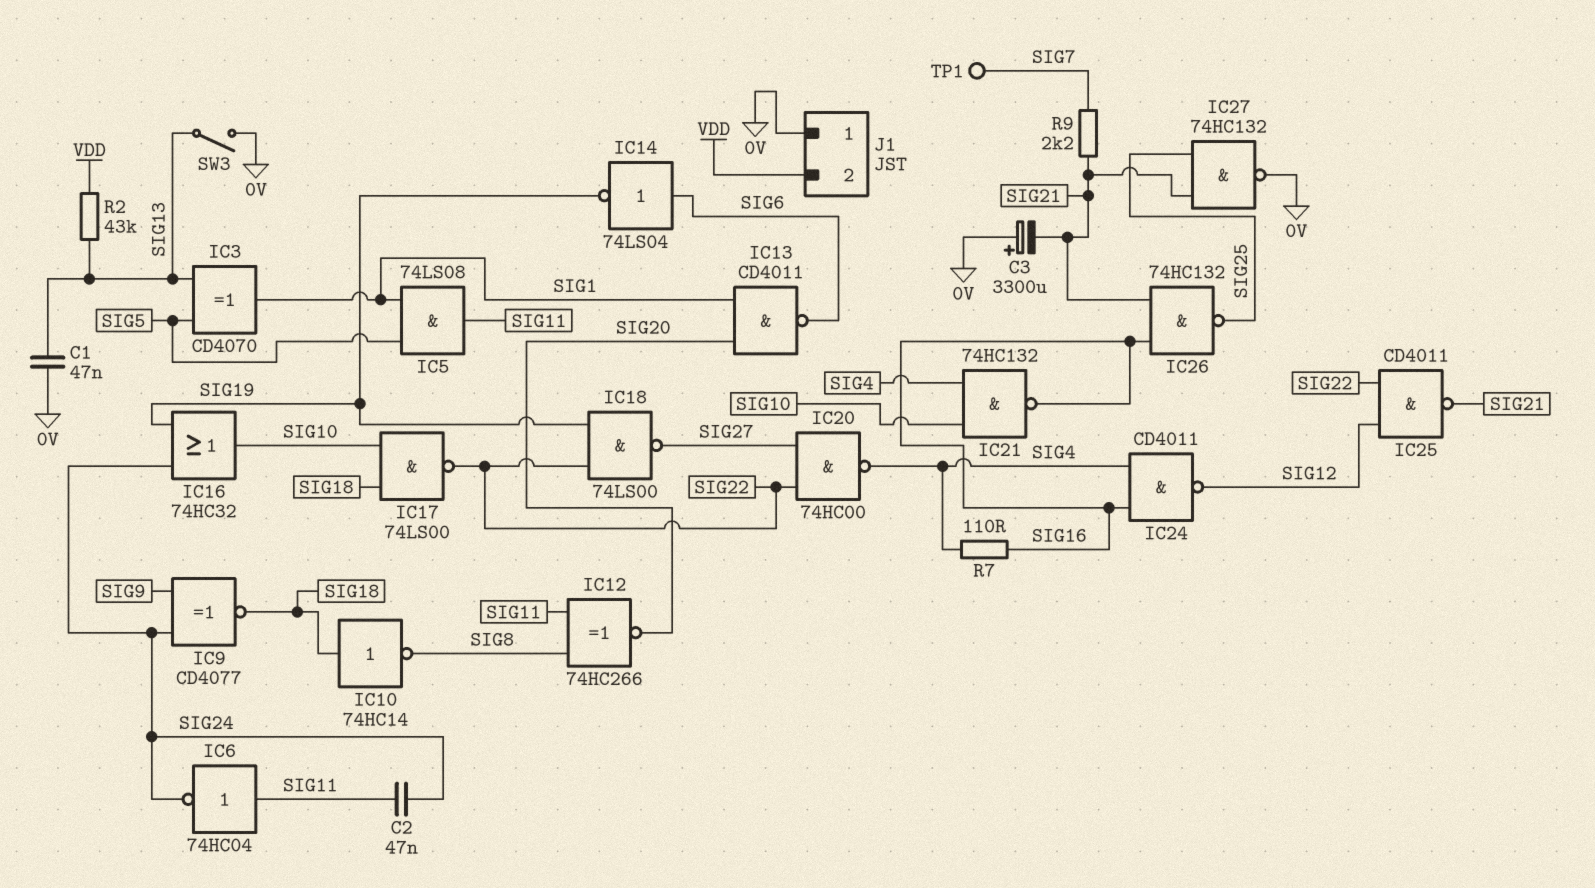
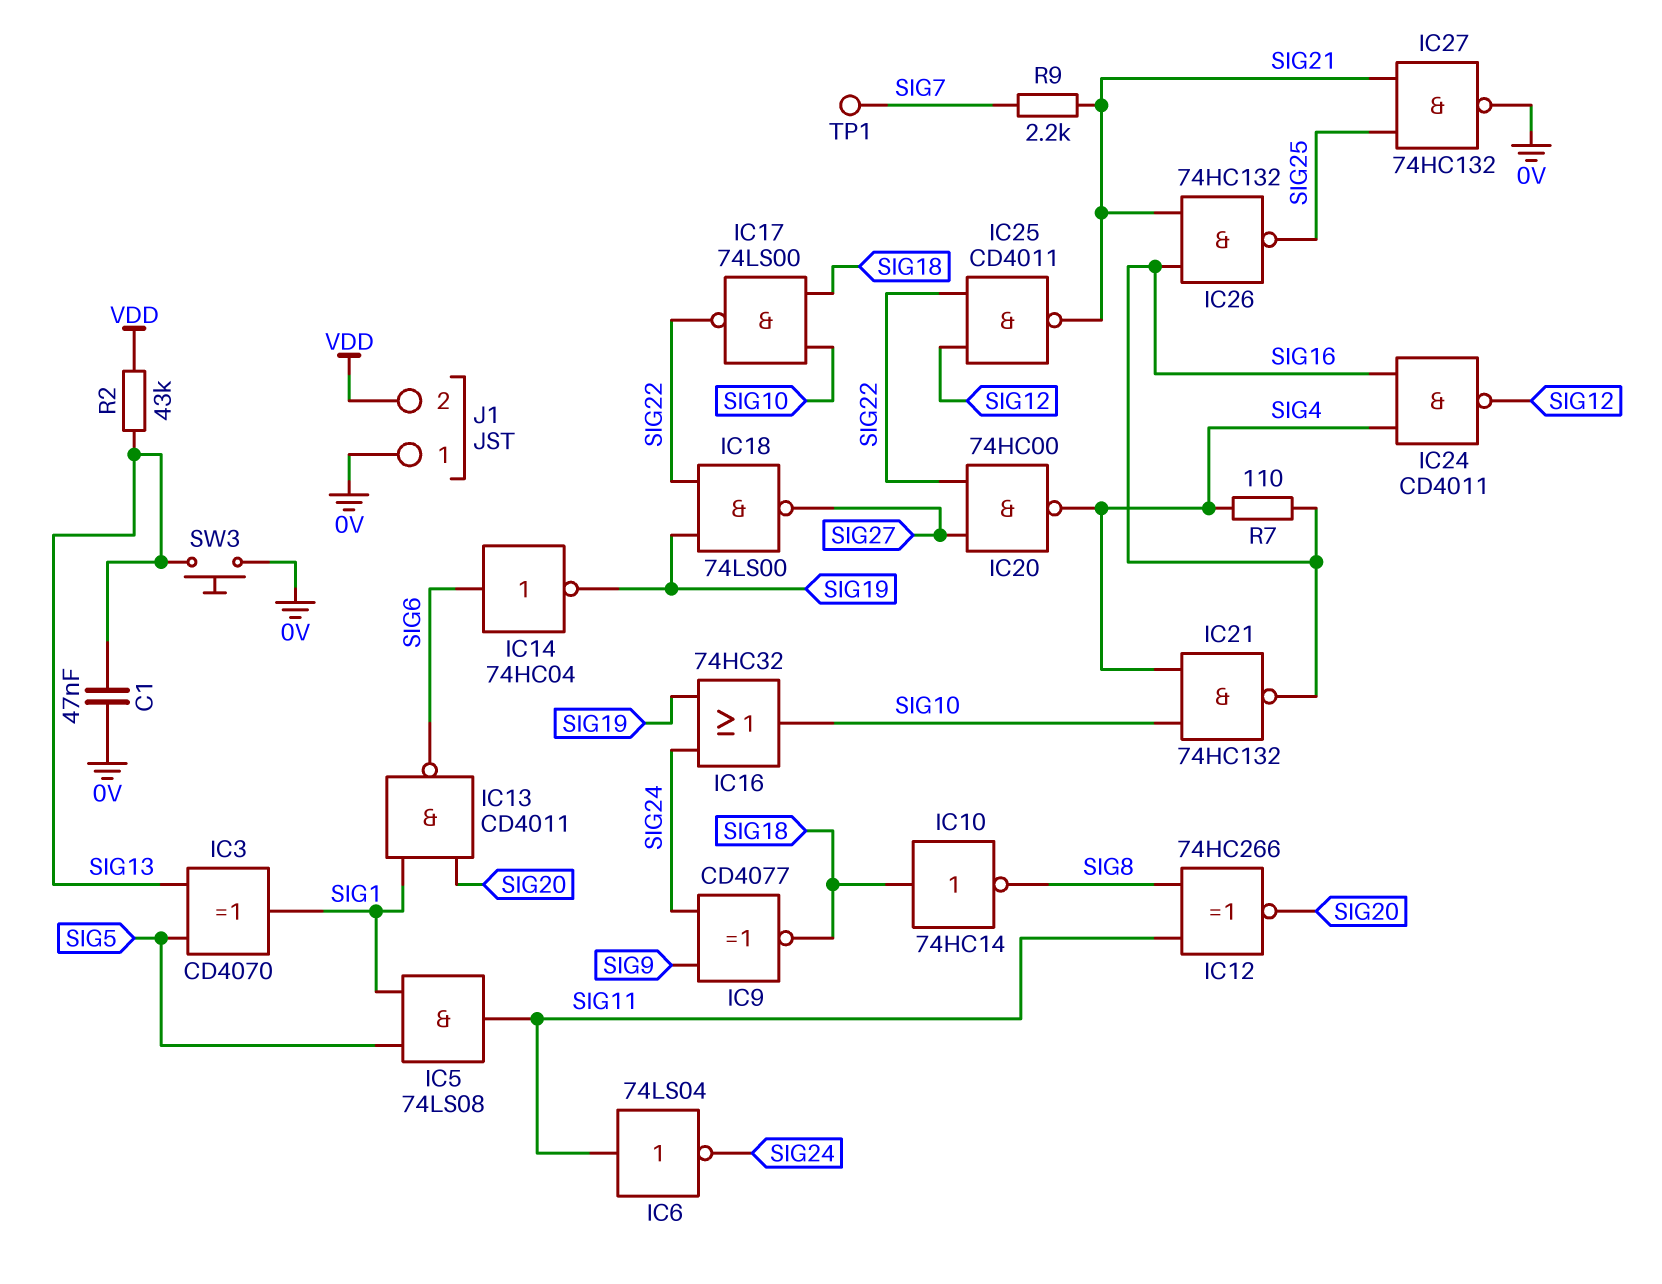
C2: 47nF (SIG11, SIG24) -> none
C3: 3300uF (plus 0V, minus SIG21) -> none
IC6: NOT 74HC04 (in SIG11, out SIG24) -> NOT 74LS04 (in SIG11, out SIG24)
IC14: NOT 74LS04 (in SIG6, out SIG19) -> NOT 74HC04 (in SIG6, out SIG19)
SW3: switch (0V, SIG13) -> button (0V, SIG13)

